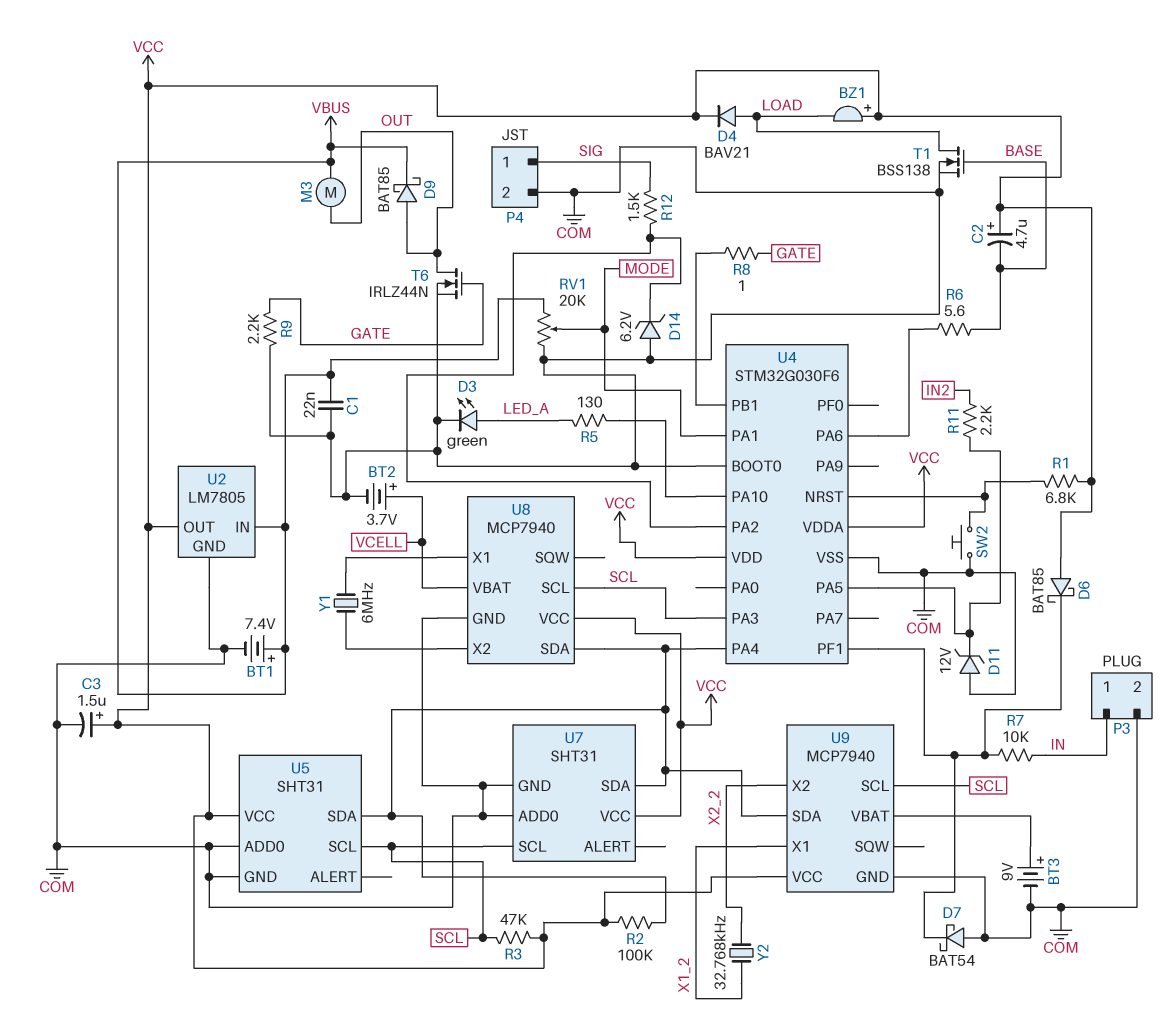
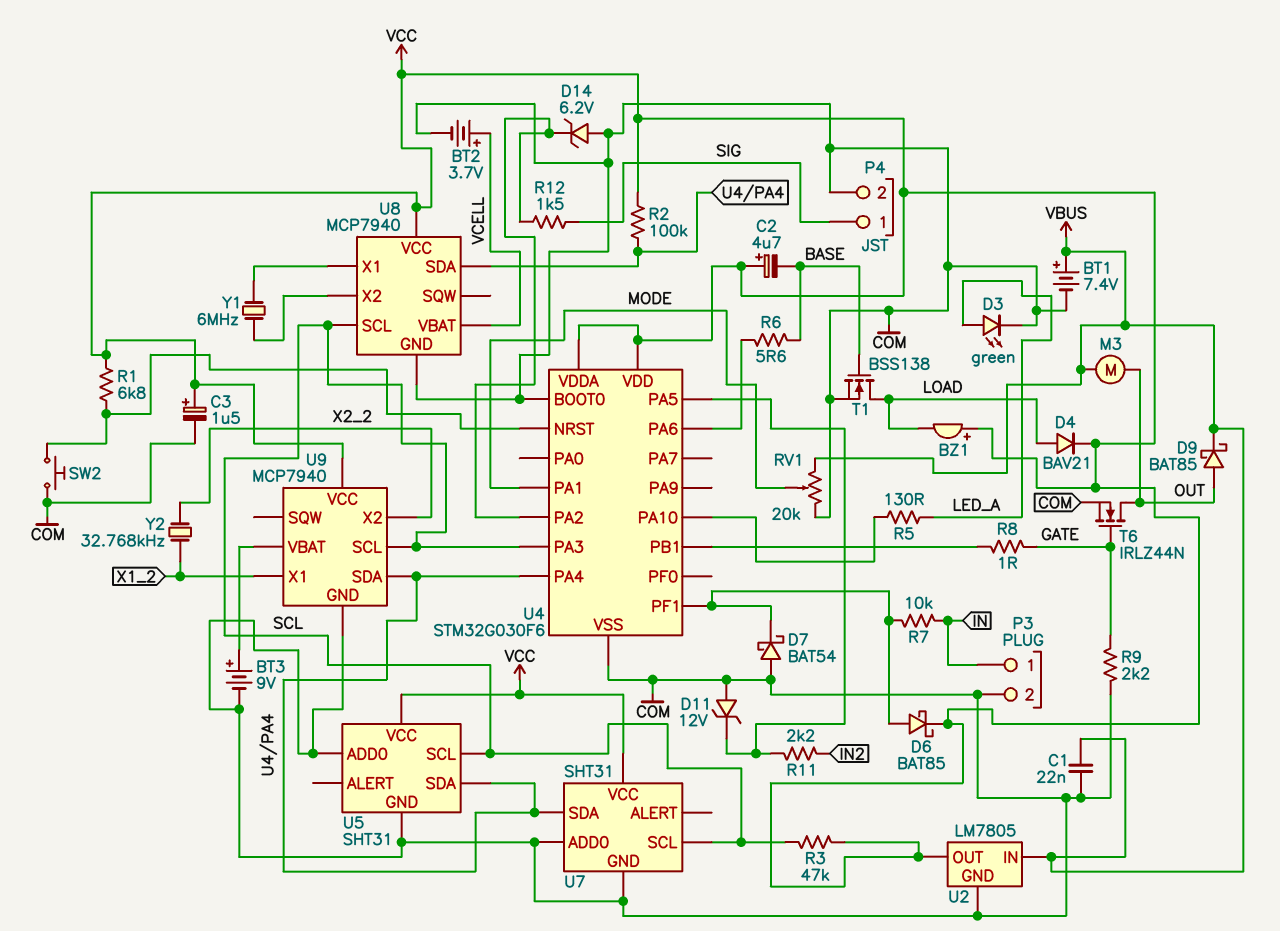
D6: schottky BAT85 (A VCC, K U4/PF1) -> schottky BAT85 (A U4/PF1, K VCC)

